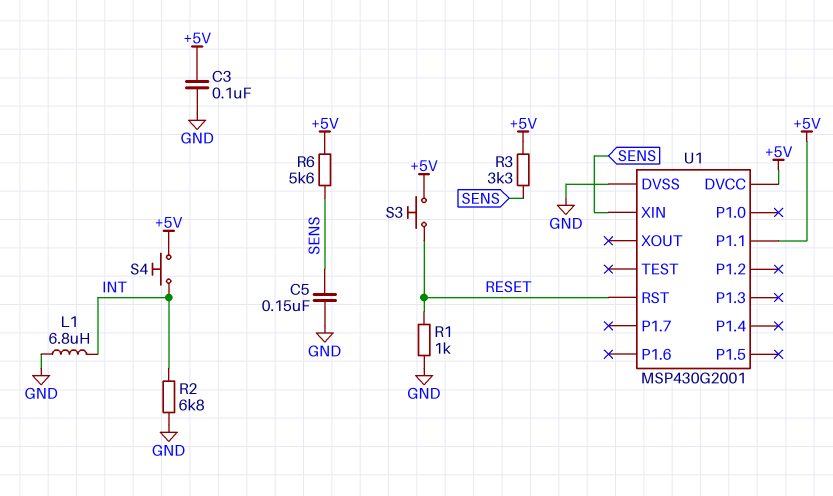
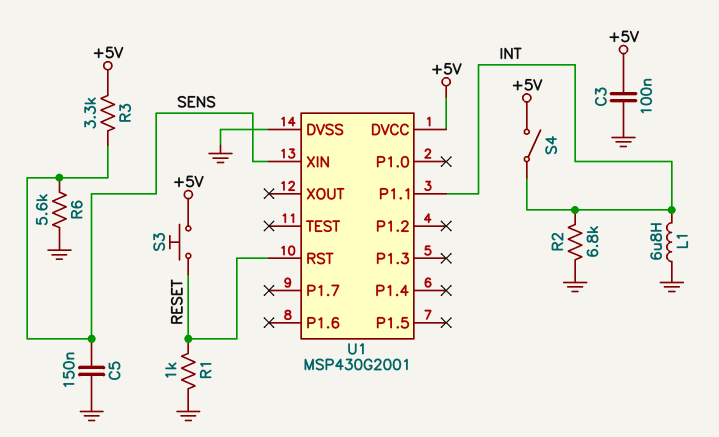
R6: 5.6k (+5V, SENS) -> 5.6k (GND, SENS)
S4: button (+5V, INT) -> switch (+5V, INT)
U1 pin P1.1: +5V -> INT

